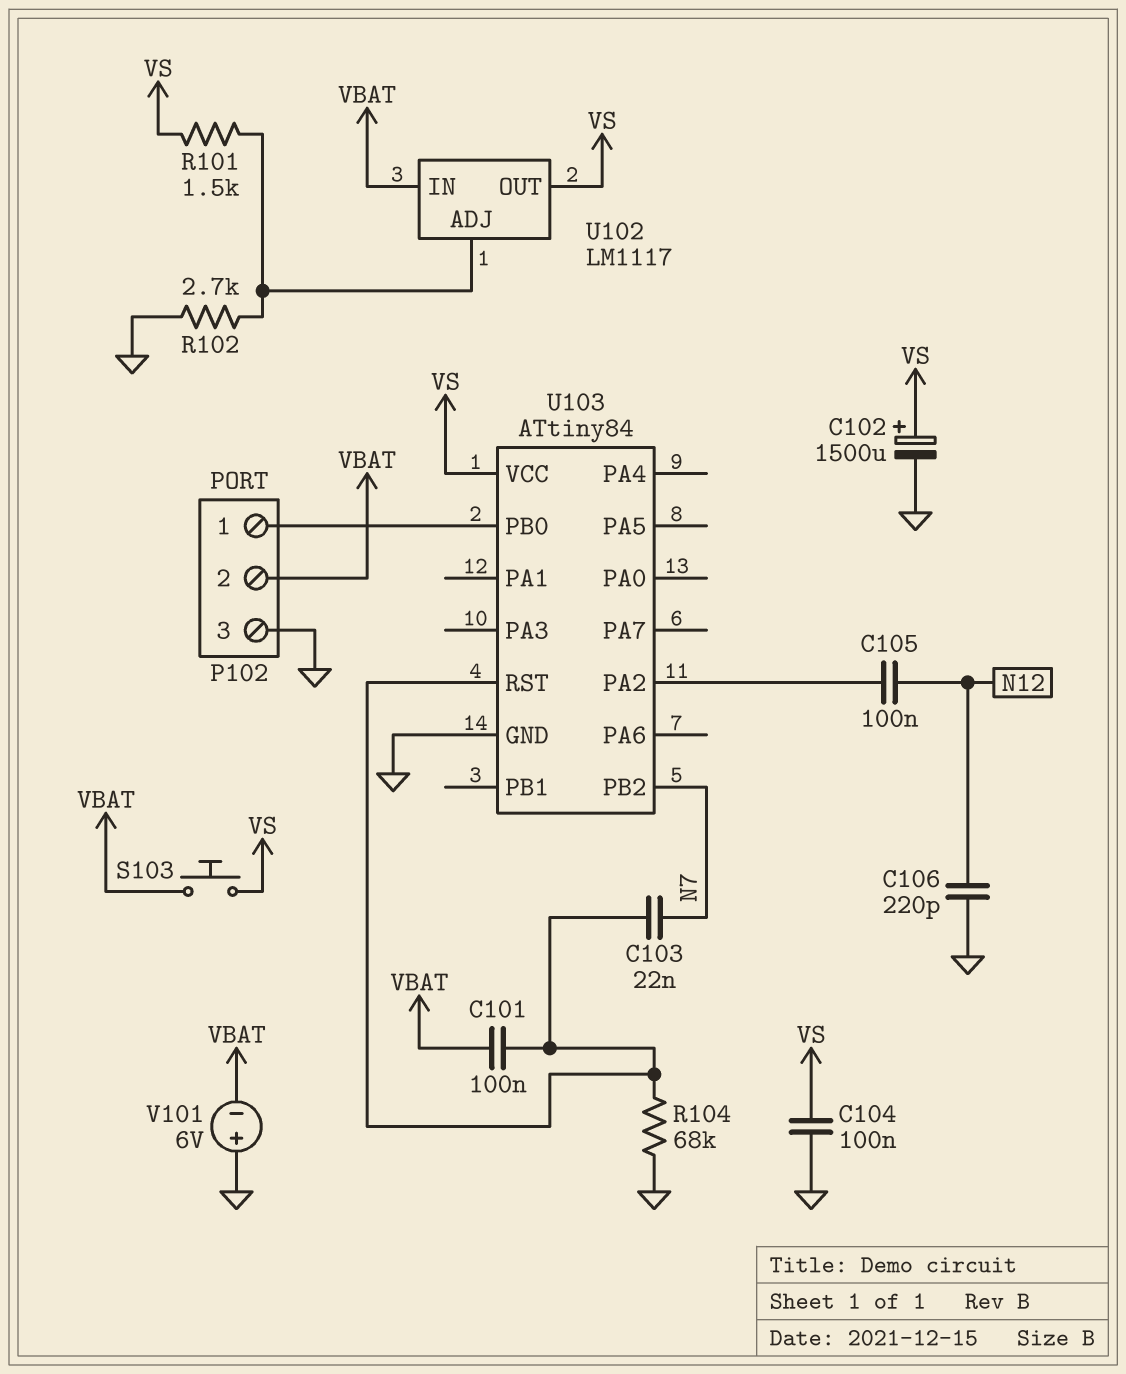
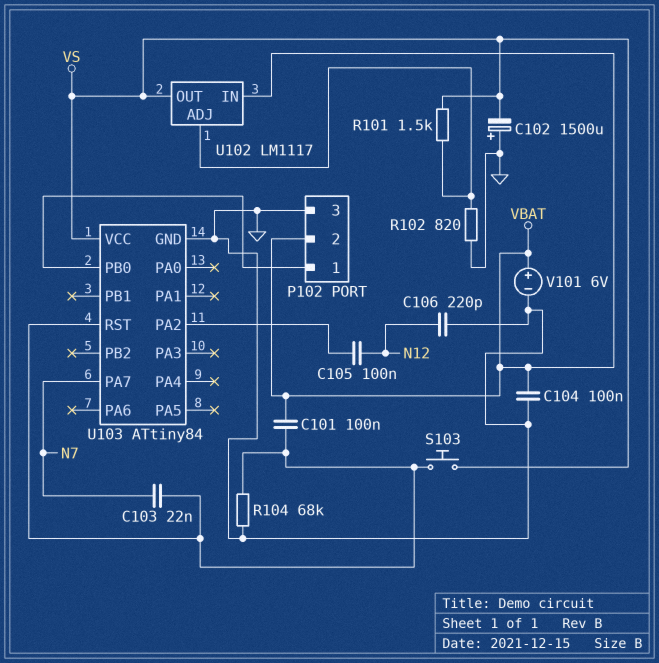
C102: 1500uF (plus VS, minus GND) -> 1500uF (plus GND, minus VS)
C104: 100nF (GND, VS) -> 100nF (GND, VBAT)
R102: 2.7k (GND, U102/ADJ) -> 820 (GND, U102/ADJ)
S103: button (VBAT, VS) -> button (U103/RST, VS)
U103 pin PA7: none -> N7
U103 pin PB2: N7 -> none
V101: 6V (plus GND, minus VBAT) -> 6V (plus VBAT, minus GND)

